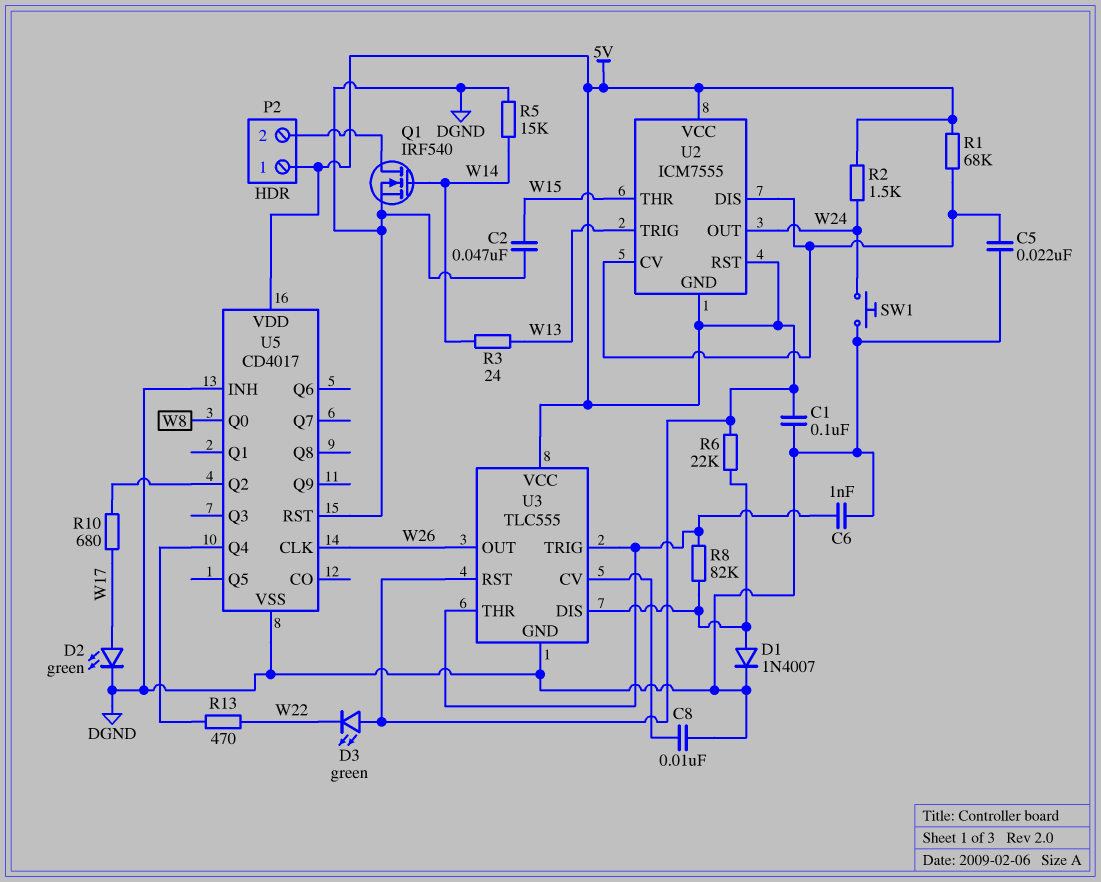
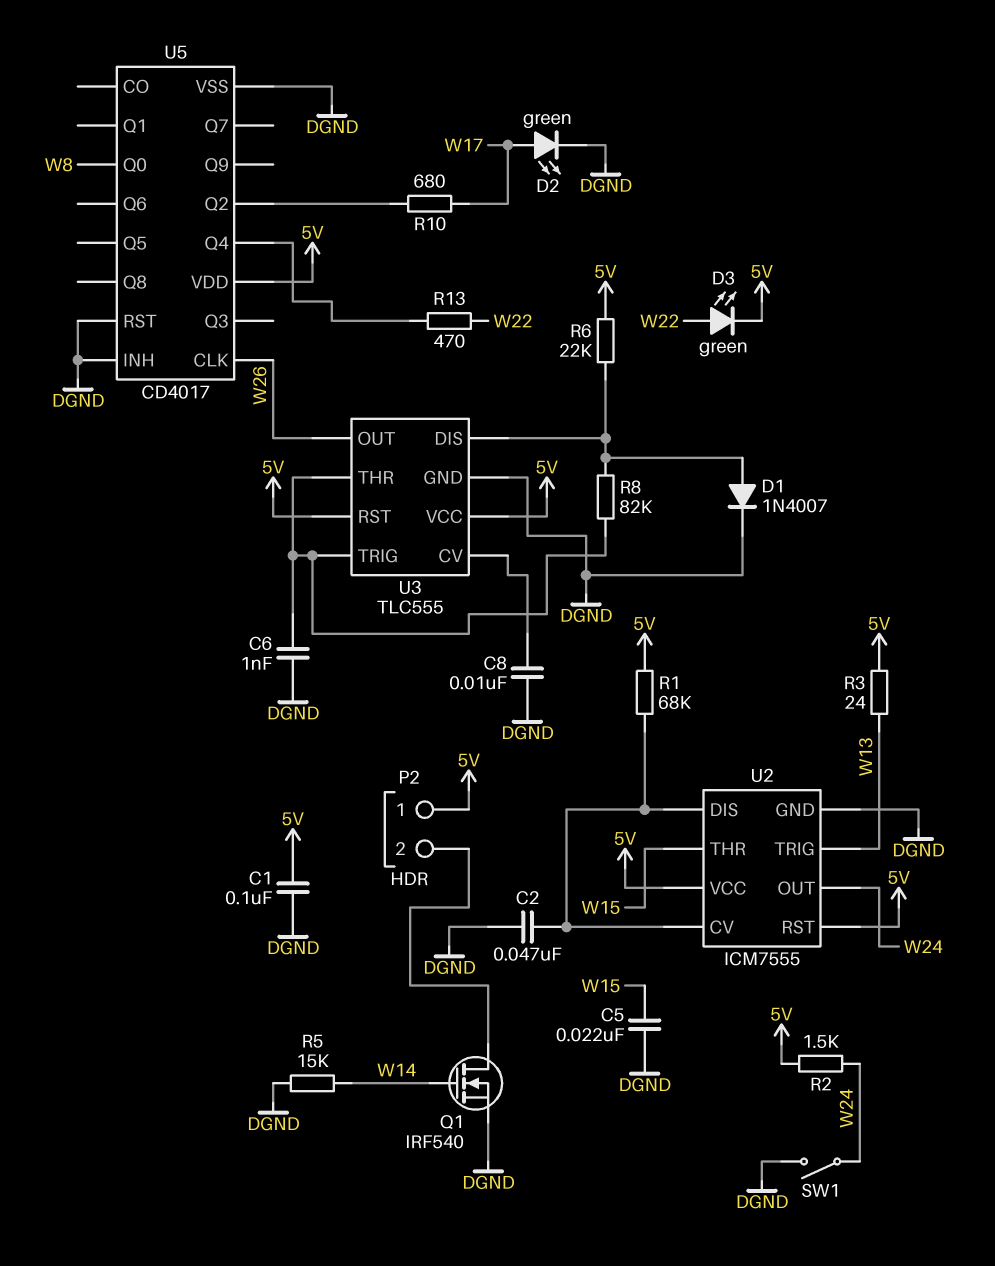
C2: 47nF (DGND, W15) -> 47nF (DGND, U2/CV)
C5: 22nF (DGND, U2/CV) -> 22nF (DGND, W15)
D3: LED green (A 5V, K W22) -> LED green (A W22, K 5V)
R3: 24 (W13, W14) -> 24 (5V, W13)
SW1: button (DGND, W24) -> switch (DGND, W24)
U2 pin GND: 5V -> DGND

